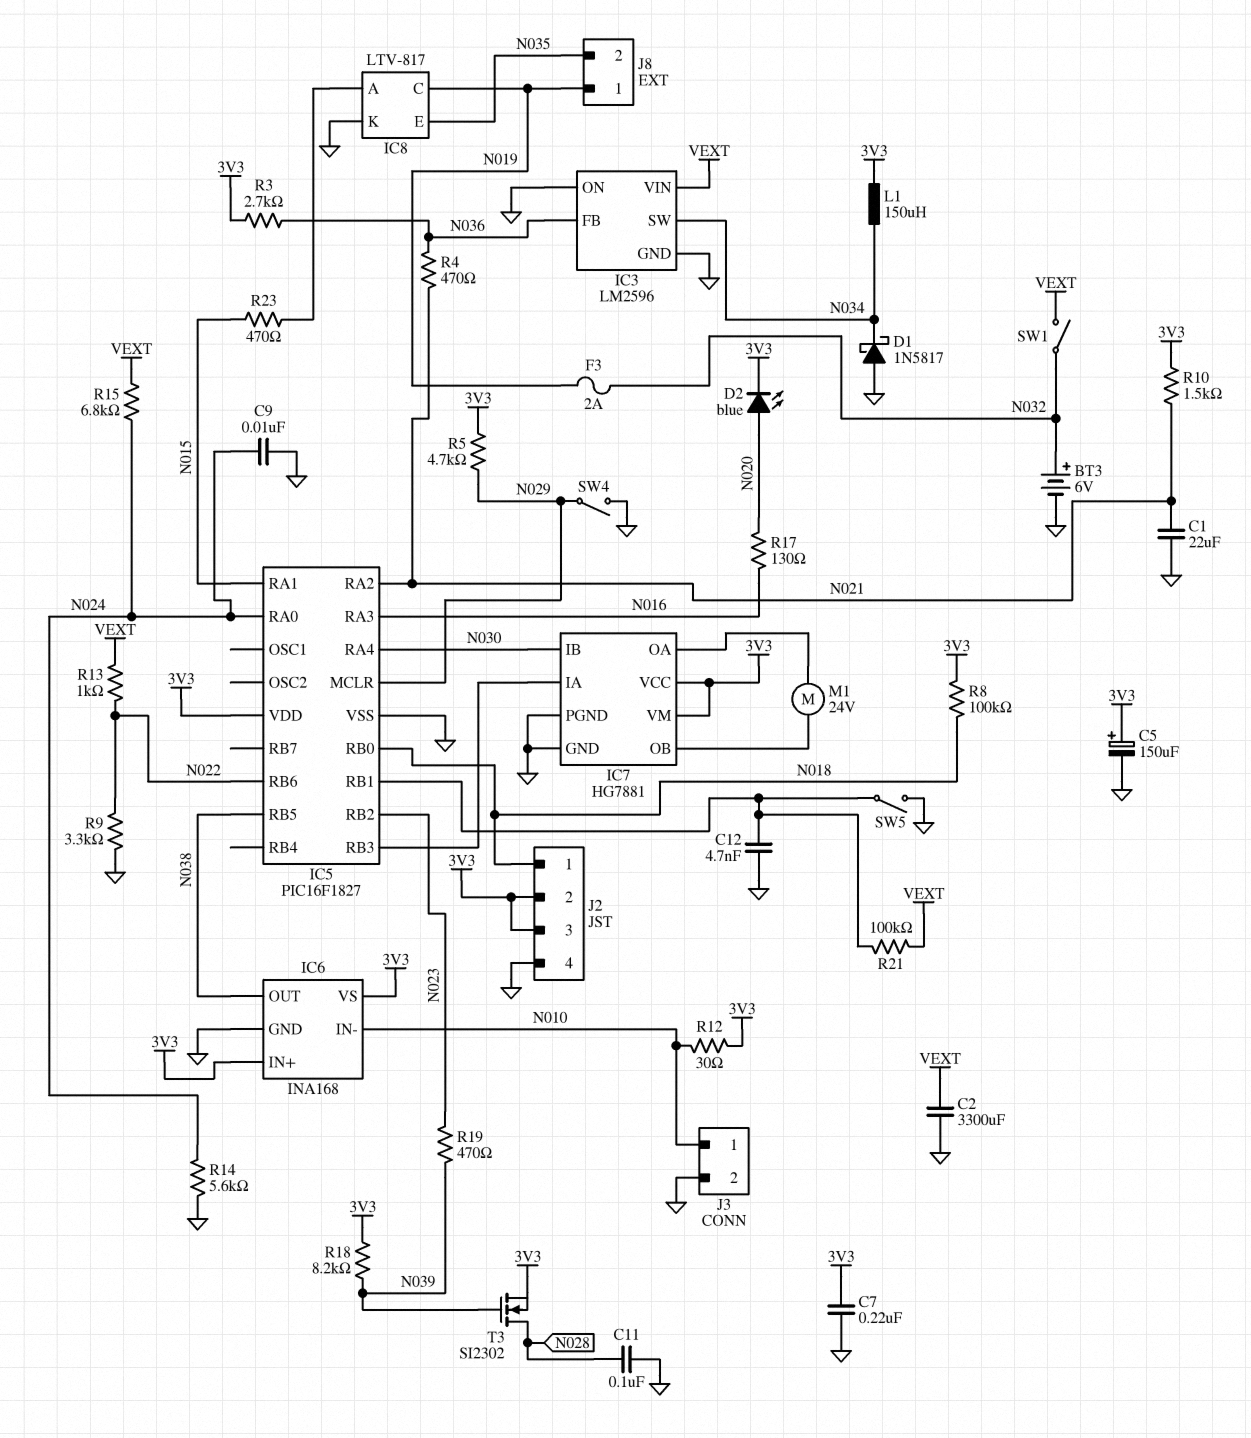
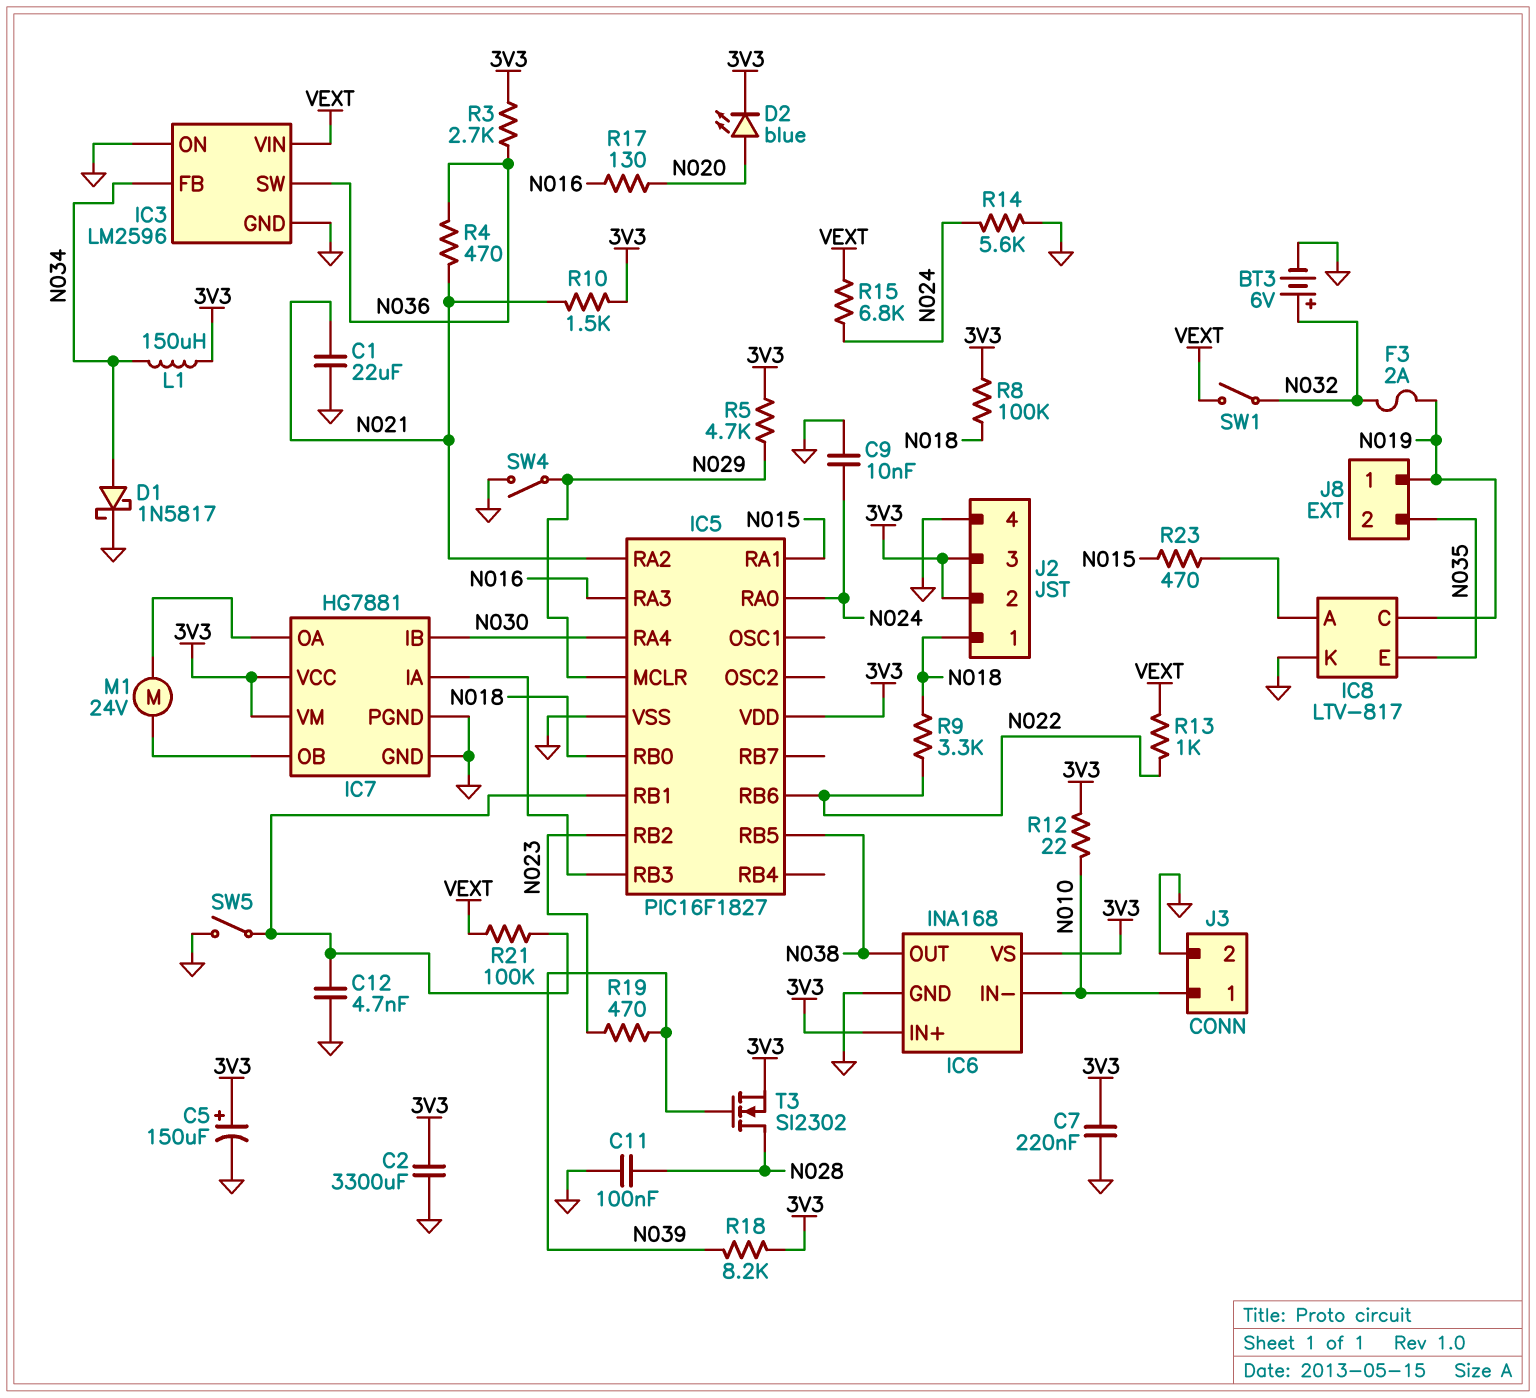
C2: 3300uF (GND, VEXT) -> 3300uF (3V3, GND)
D1: schottky 1N5817 (A GND, K N034) -> schottky 1N5817 (A N034, K GND)
IC3 pin FB: N036 -> N034
IC3 pin SW: N034 -> N036
R9: 3.3k (GND, N022) -> 3.3k (N018, N022)
R12: 30 (3V3, N010) -> 22 (3V3, N010)

